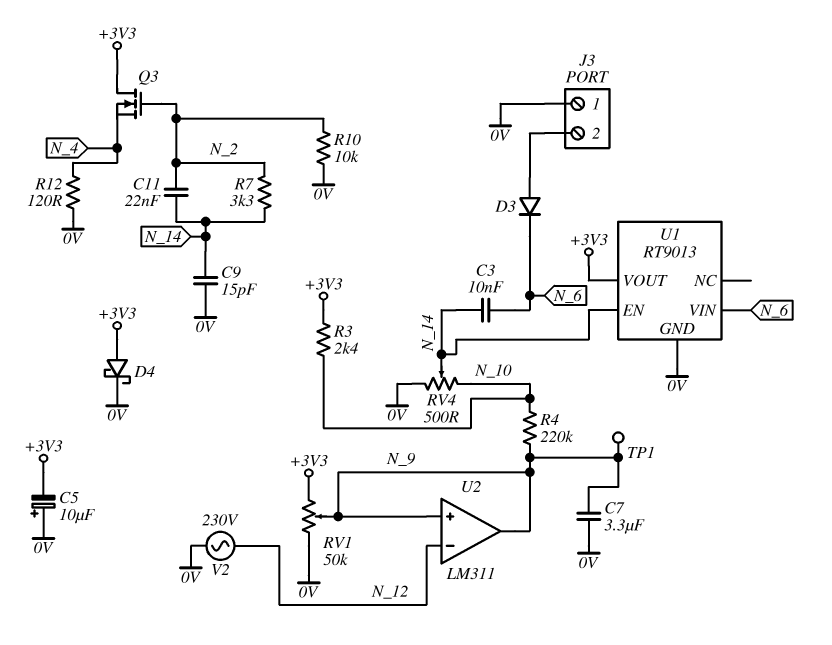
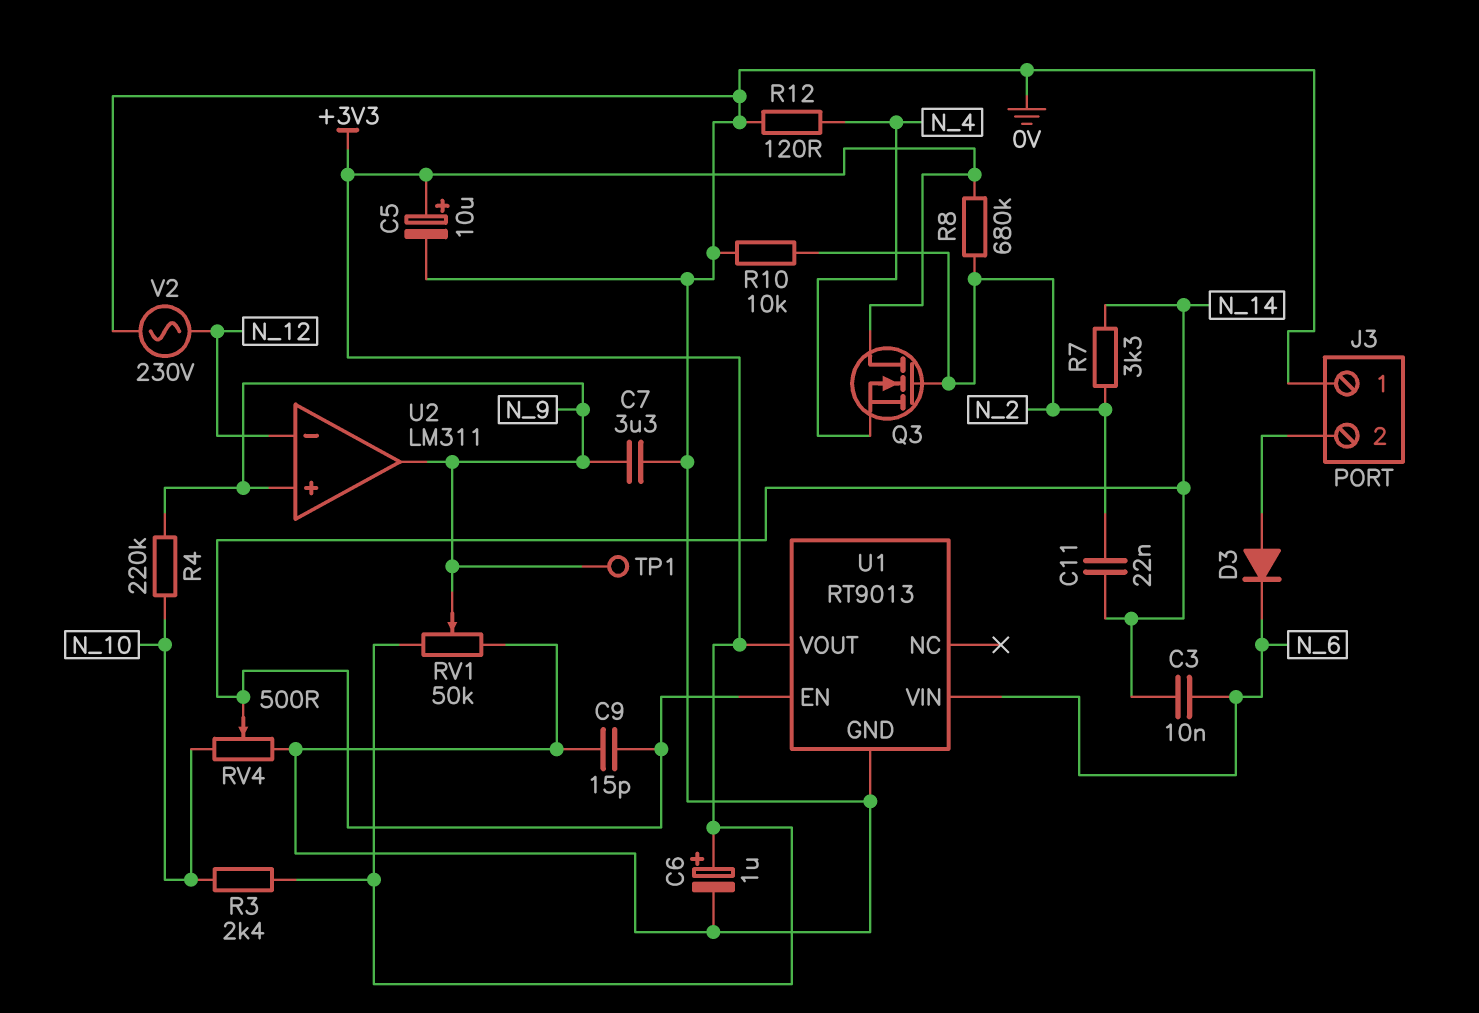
C5: 10uF (plus 0V, minus +3V3) -> 10uF (plus +3V3, minus 0V)
C6: none -> 1uF (plus +3V3, minus 0V)
D4: schottky (A +3V3, K 0V) -> none
R8: none -> 680k (+3V3, N_2)

